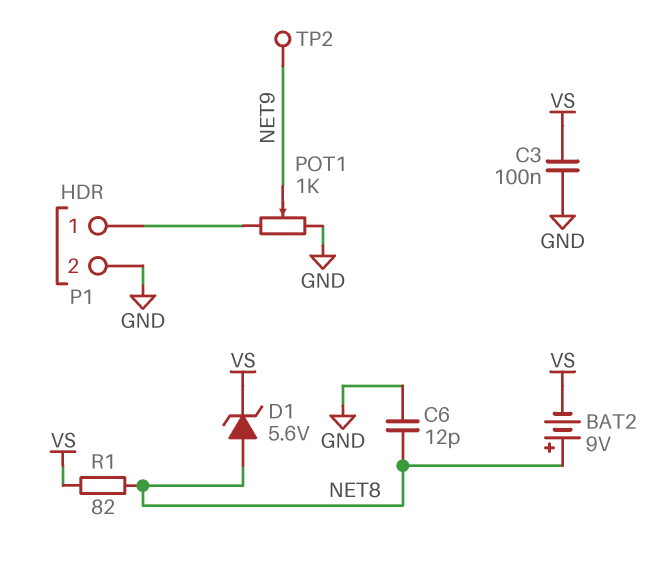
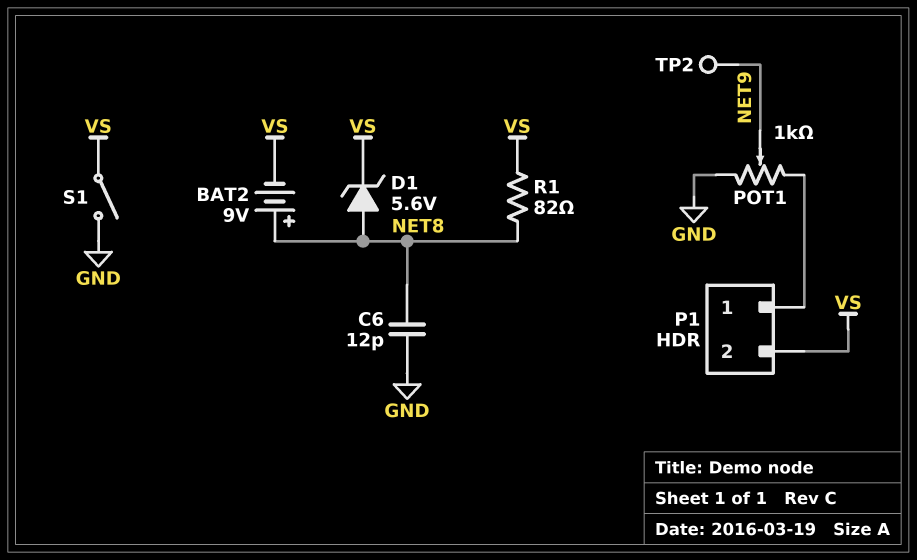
C3: 100nF (GND, VS) -> none
P1 pin 2: GND -> VS
S1: none -> switch (GND, VS)

